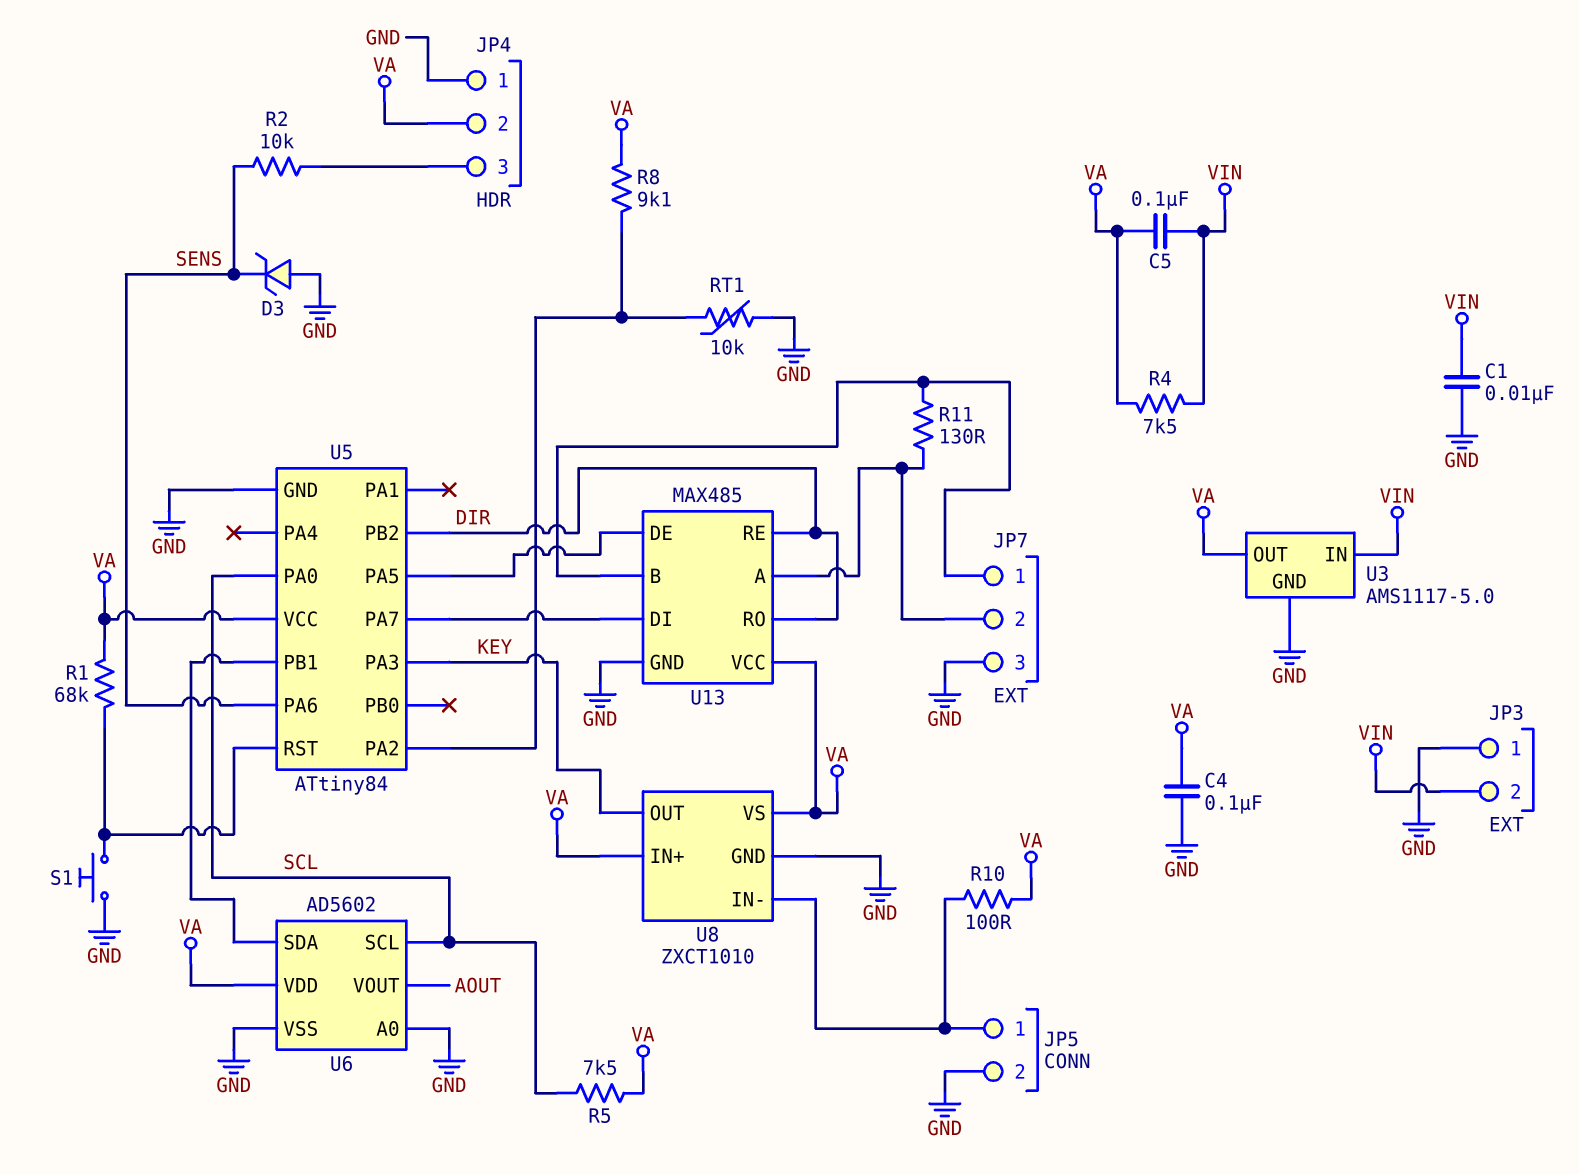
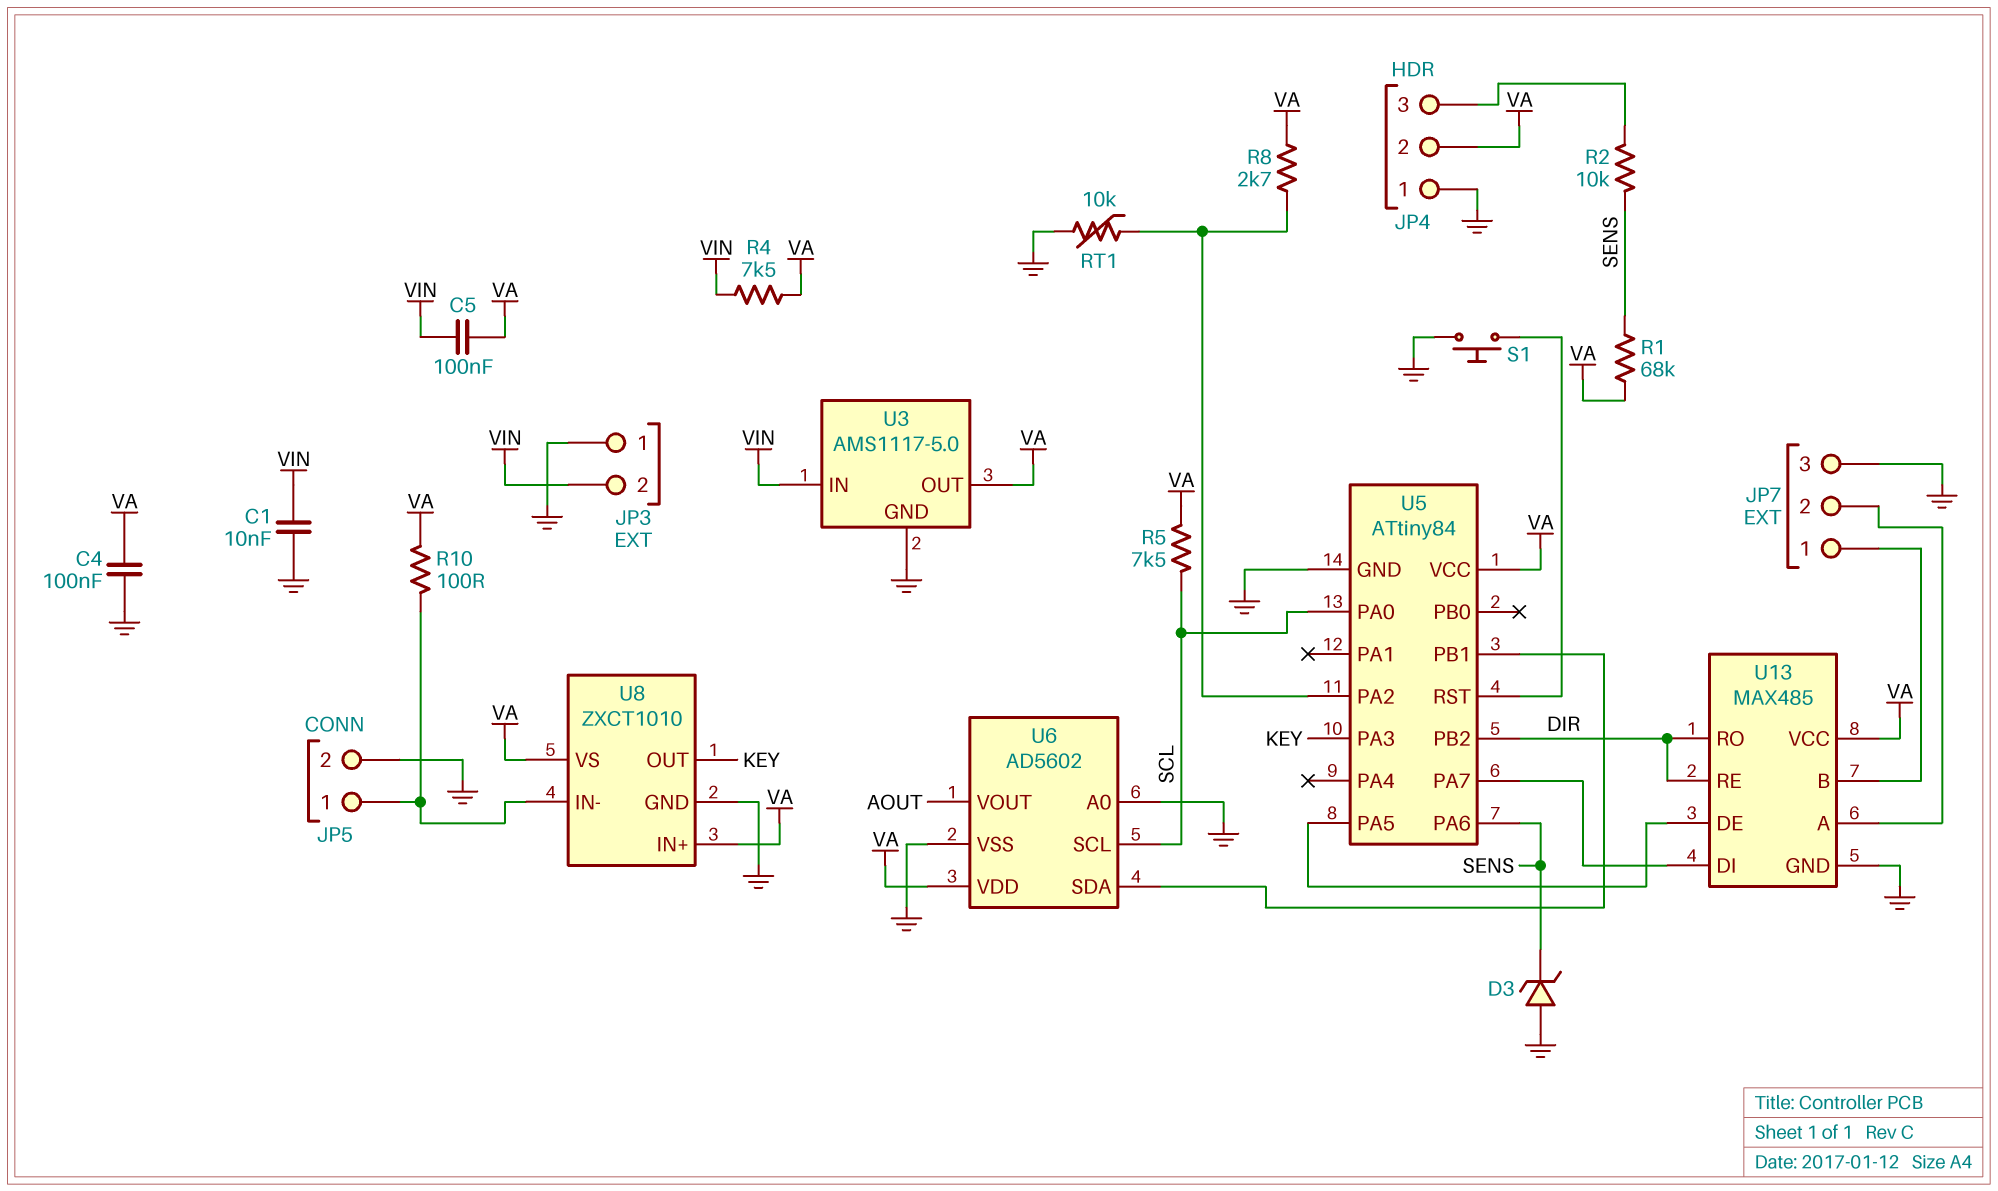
R1: 68k (U5/RST, VA) -> 68k (SENS, VA)
R8: 9.1k (U5/PA2, VA) -> 2.7k (U5/PA2, VA)
R11: 130 (JP7/1, JP7/2) -> none

